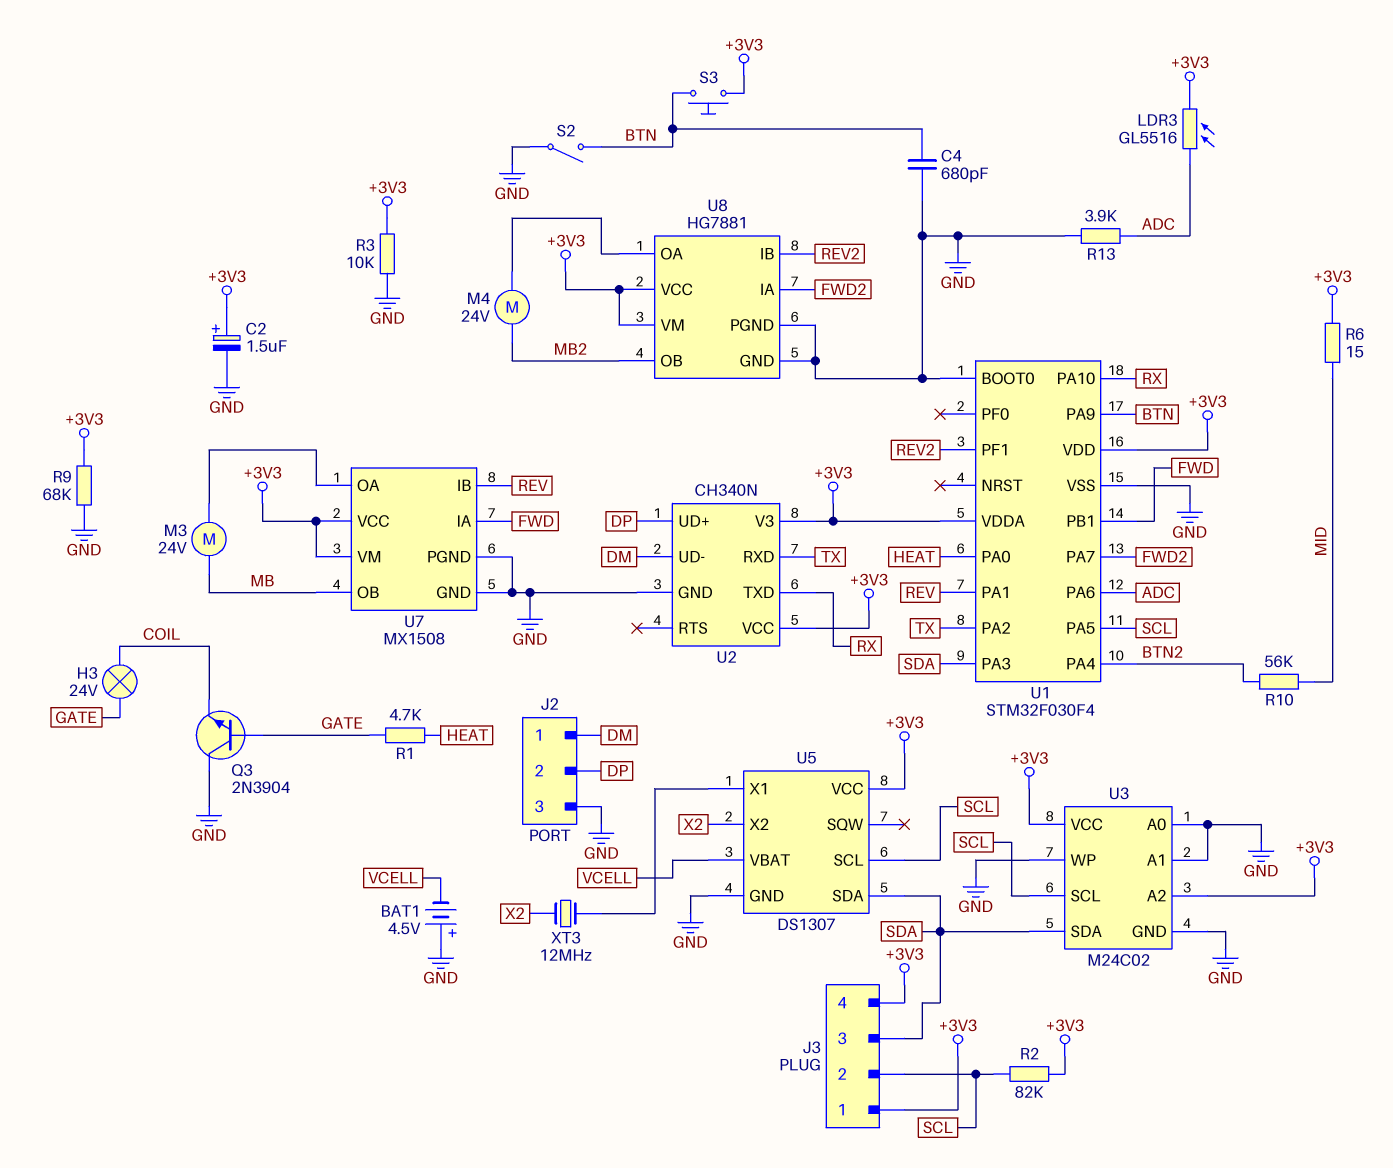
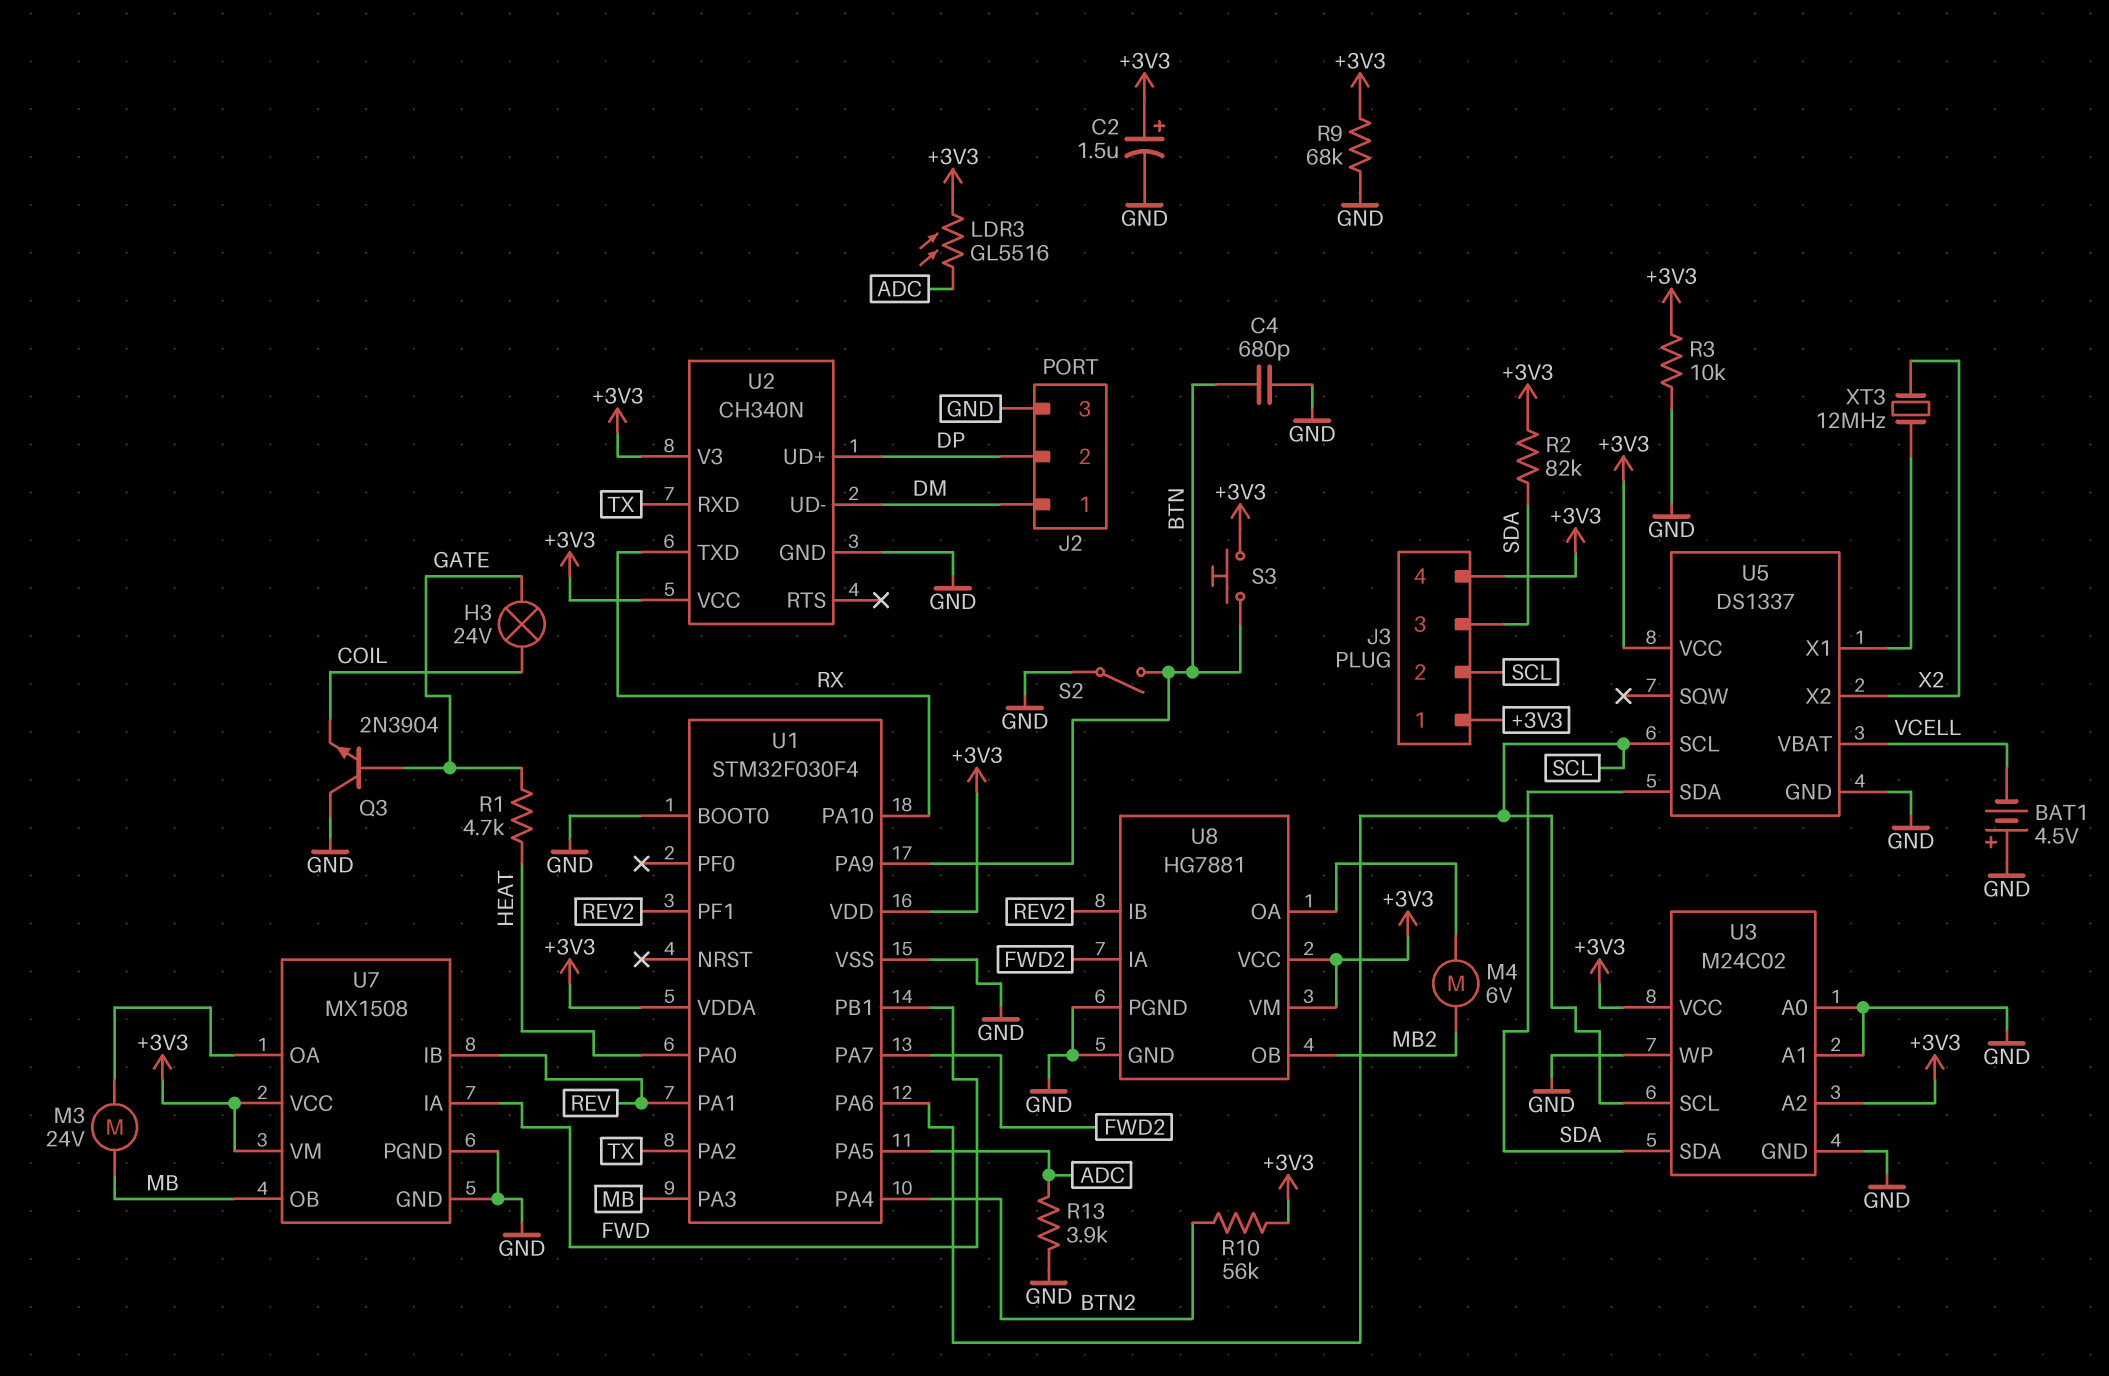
M4: motor 24V (MB2, U8/OA) -> motor 6V (MB2, U8/OA)
R2: 82k (+3V3, SCL) -> 82k (+3V3, SDA)
R6: 15 (+3V3, MID) -> none
R10: 56k (BTN2, MID) -> 56k (+3V3, BTN2)
U1 pin PA3: SDA -> MB
U1 pin PA5: SCL -> ADC
U1 pin PA6: ADC -> SCL
U5: DS1307 -> DS1337

